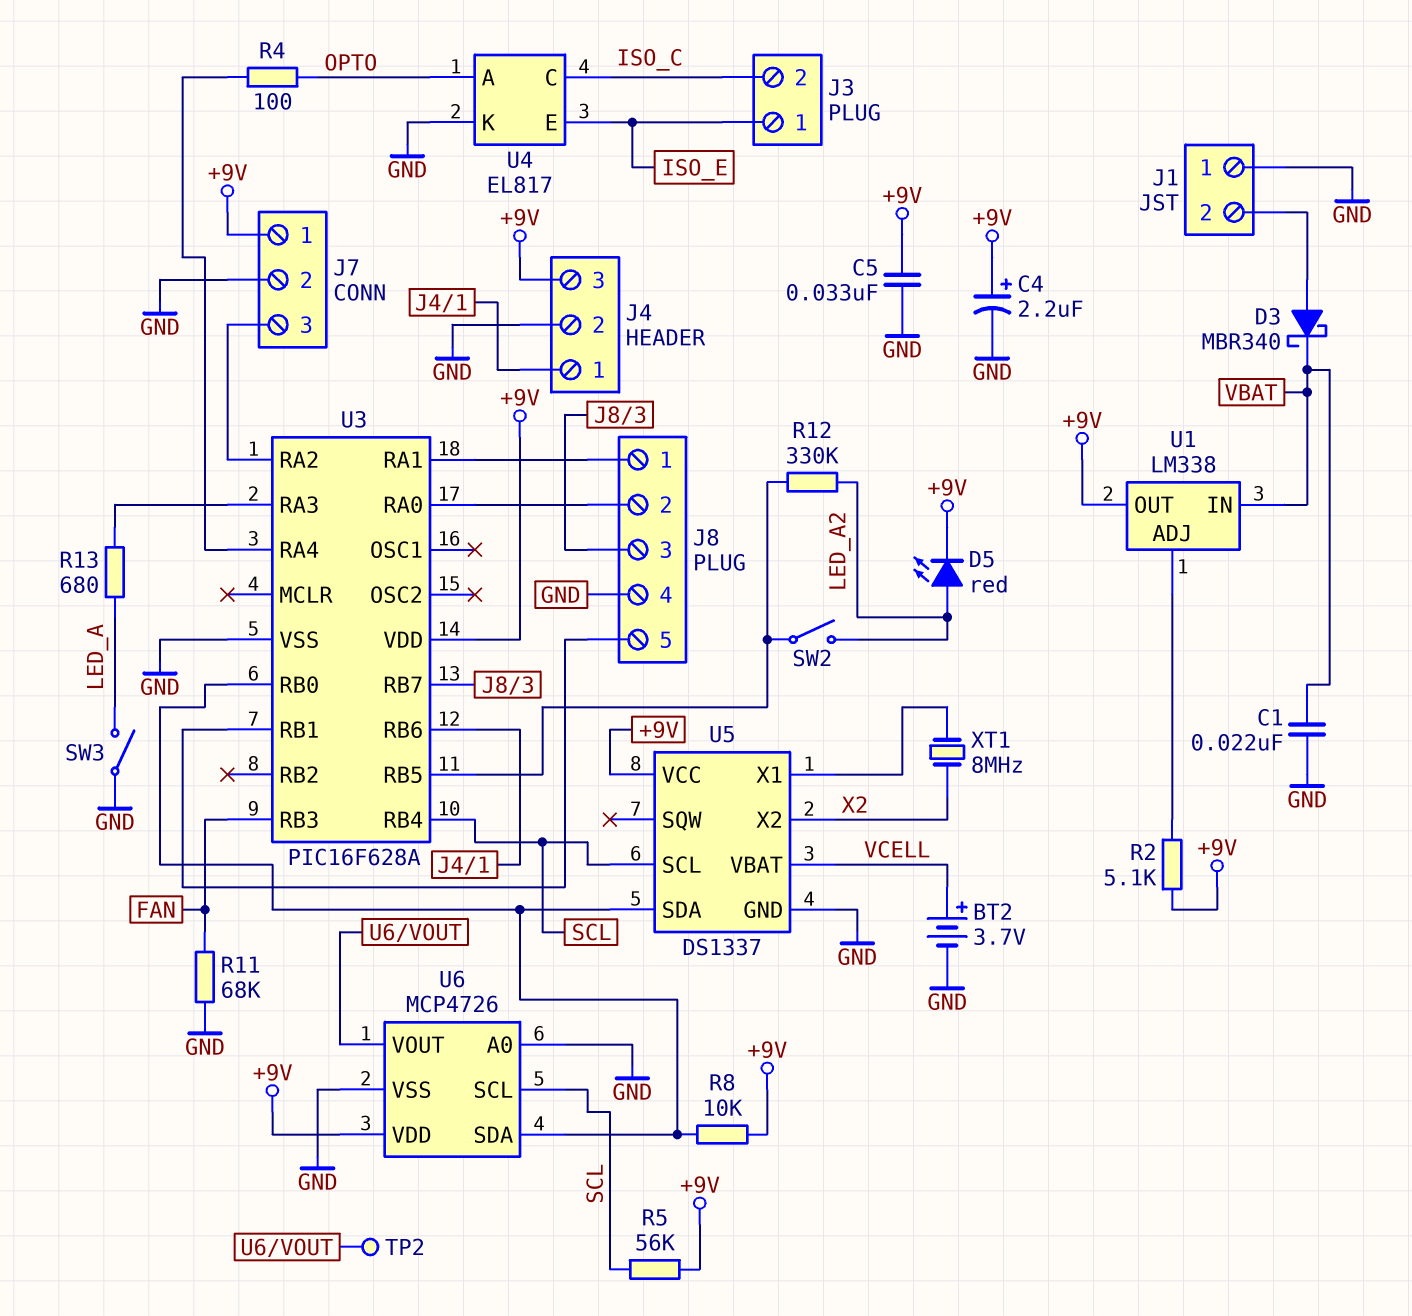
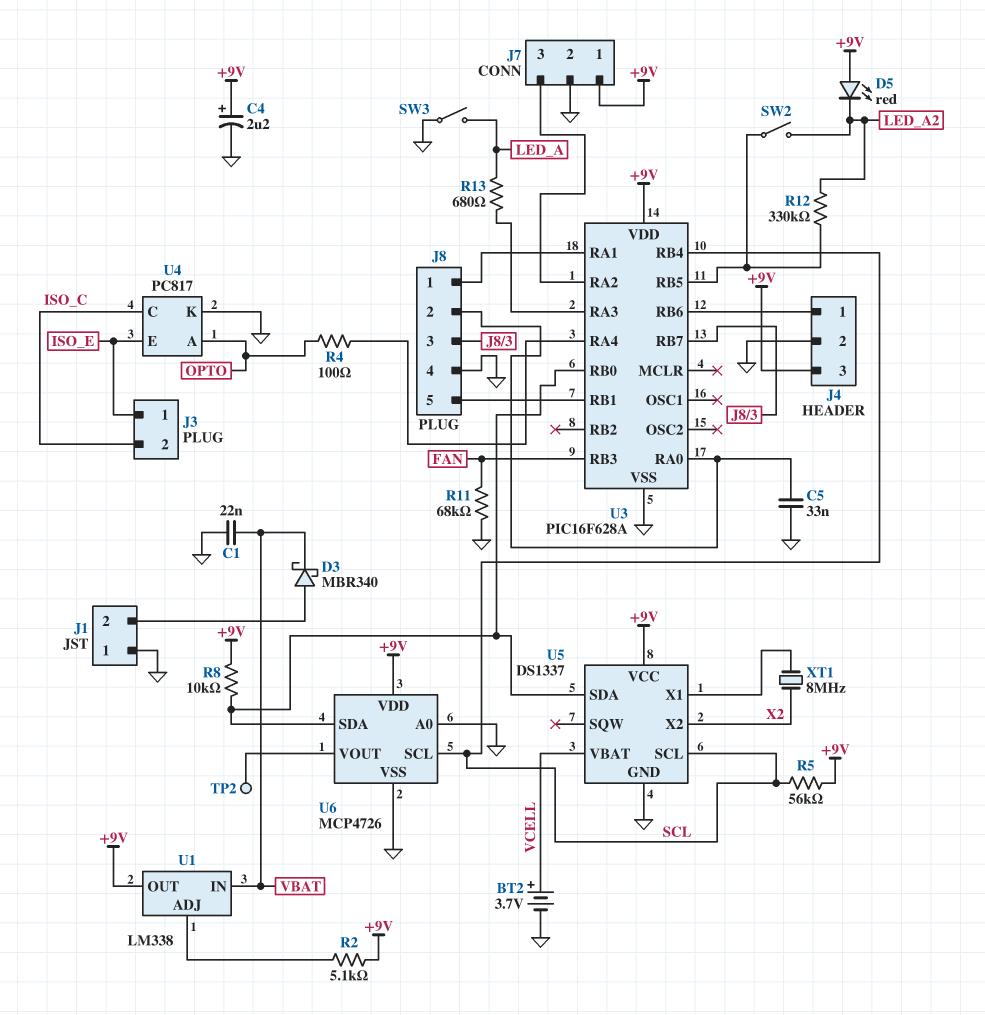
C5: 33nF (+9V, GND) -> 33nF (GND, J8/2)
D5: LED red (A LED_A2, K +9V) -> LED red (A +9V, K LED_A2)
U4: EL817 -> PC817

